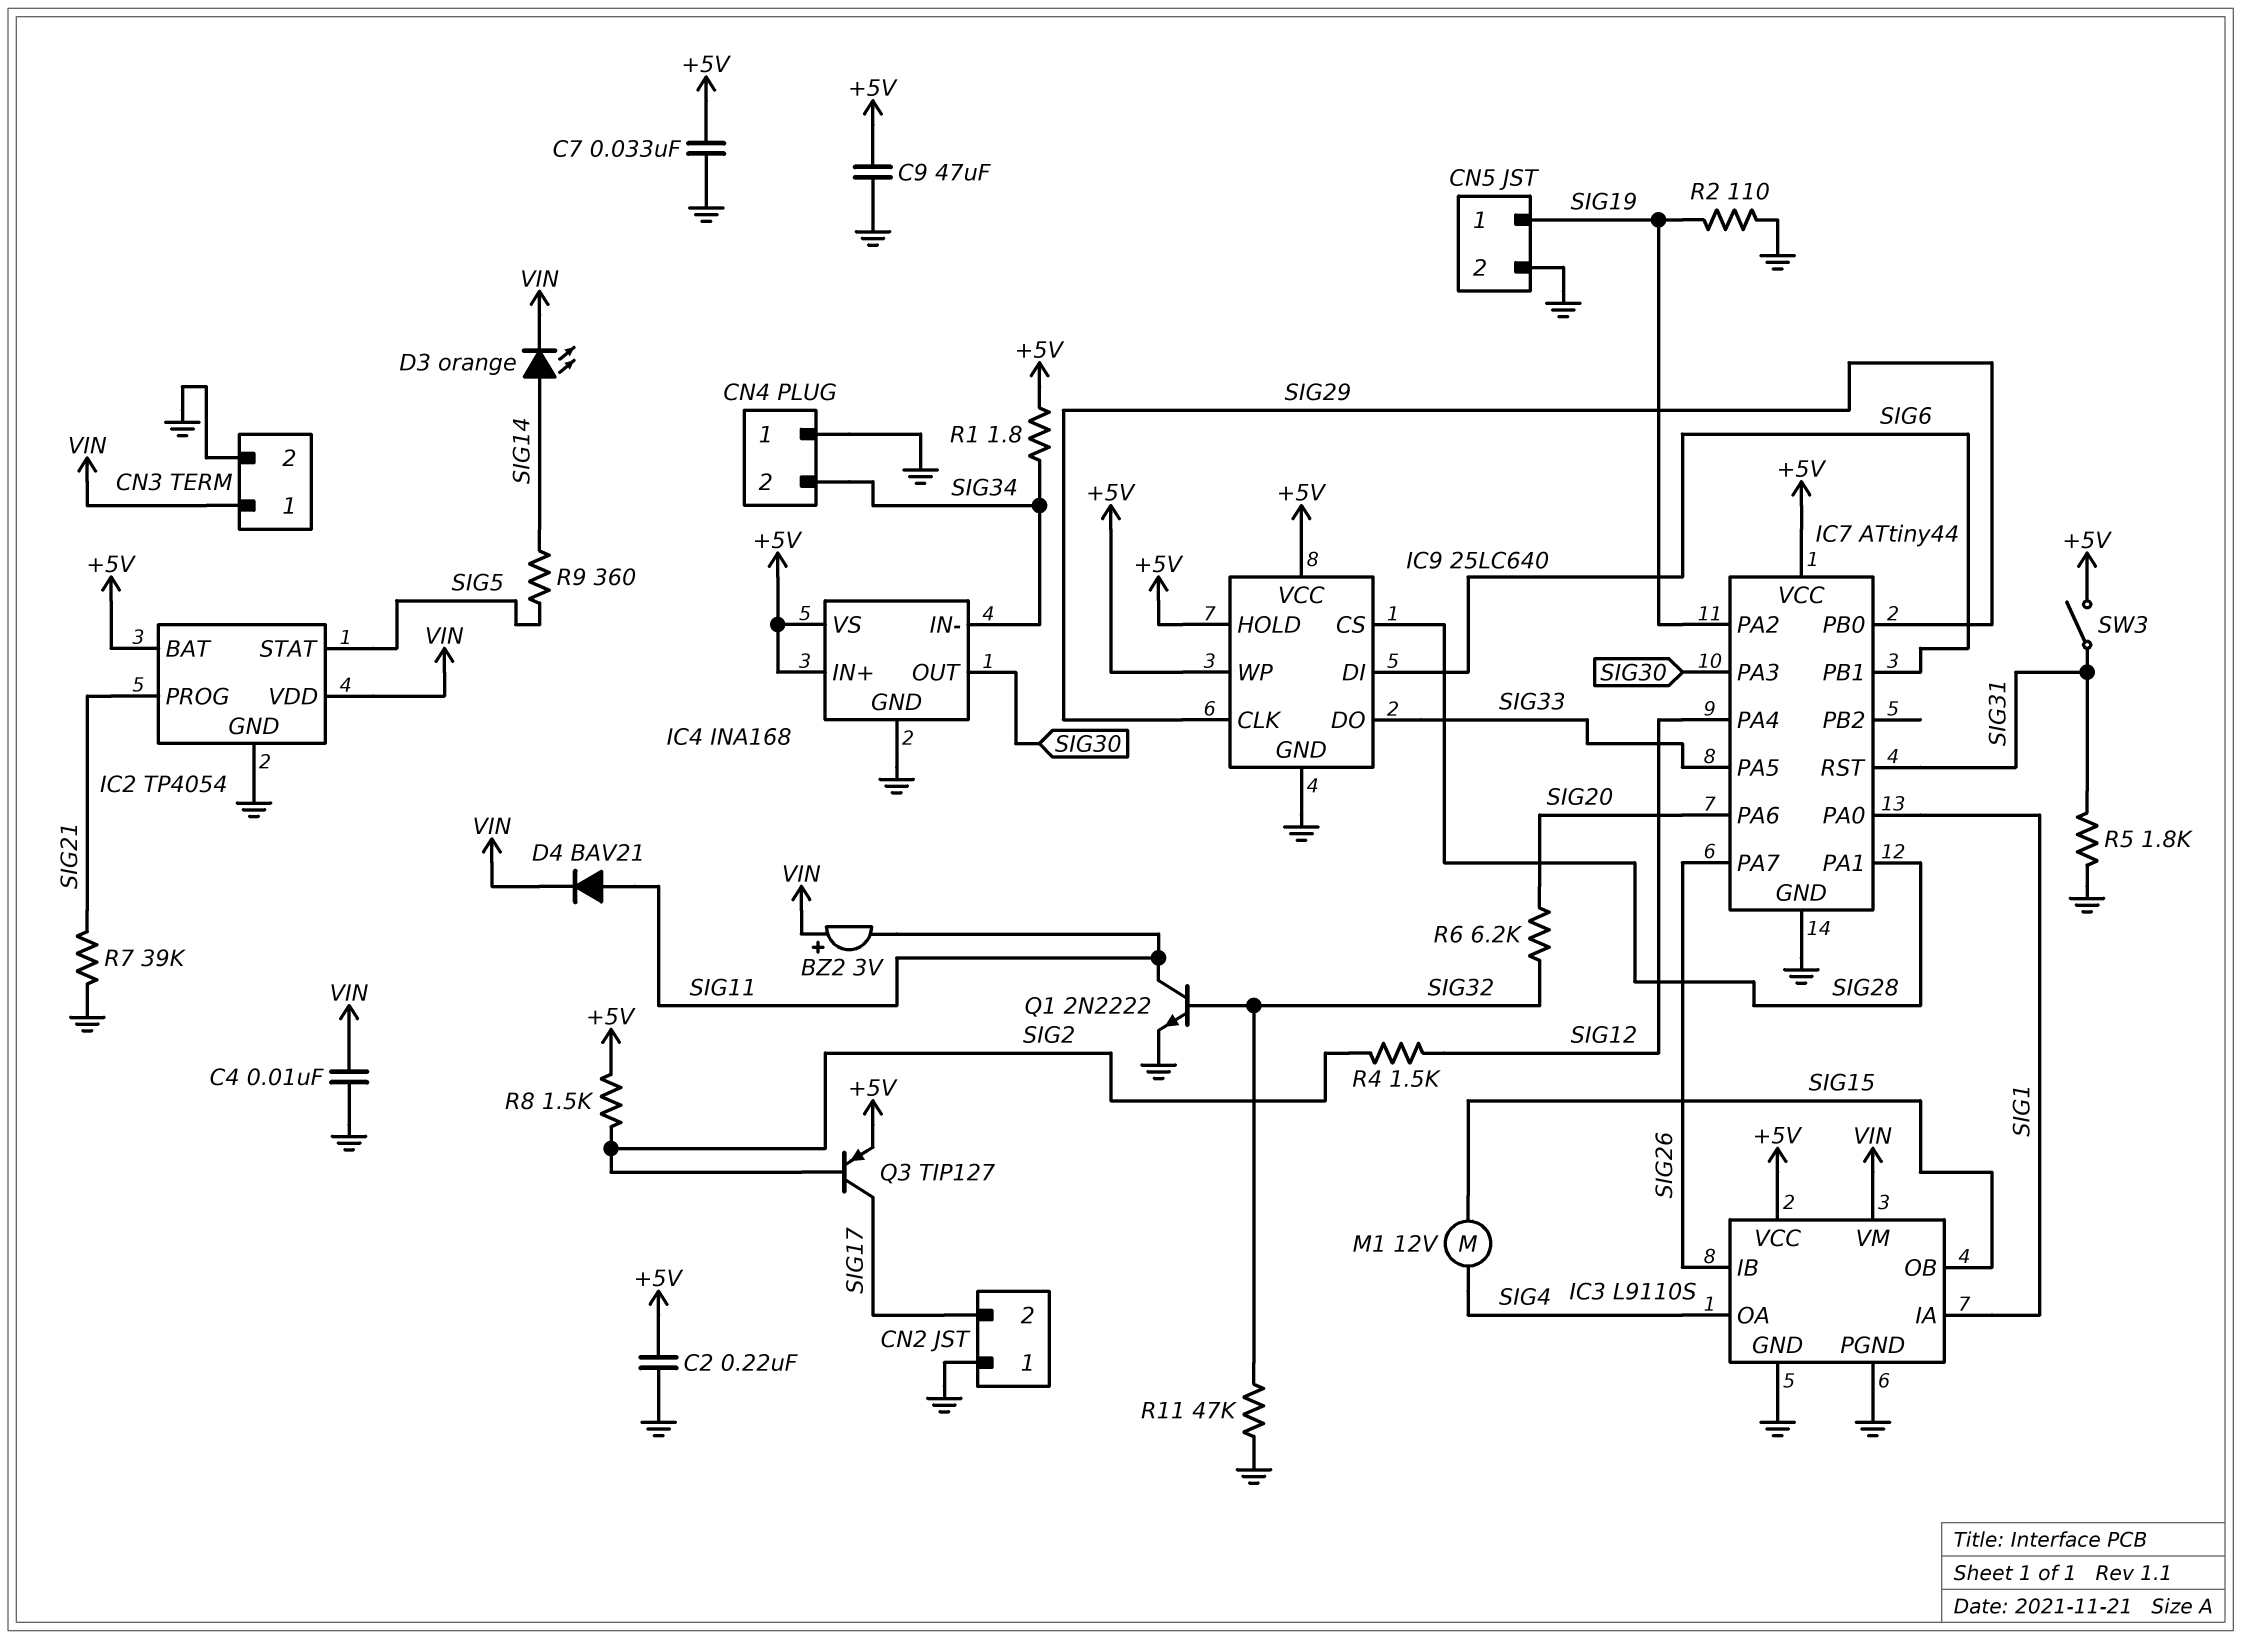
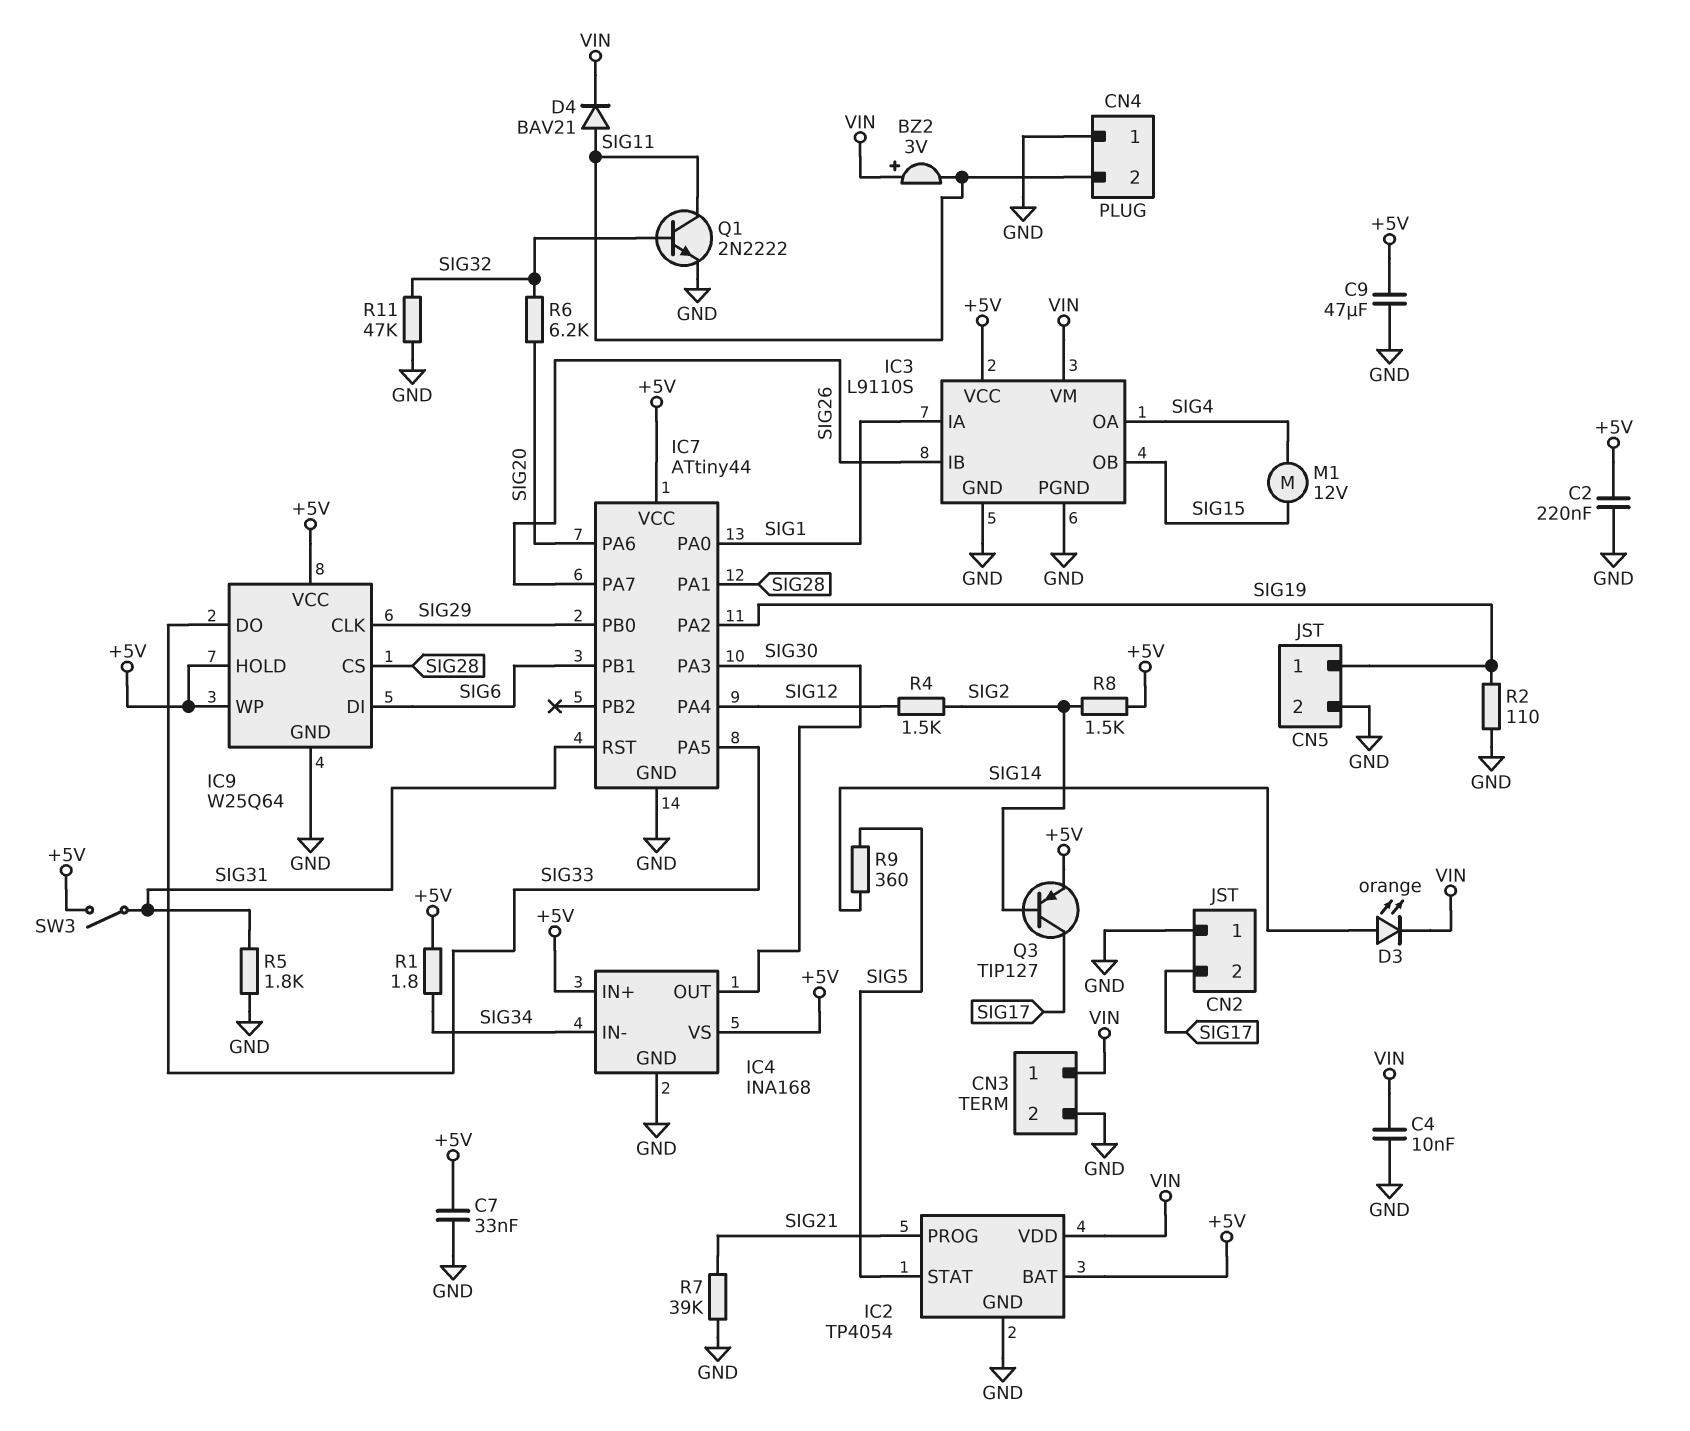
CN4 pin 2: SIG34 -> SIG11
IC9: 25LC640 -> W25Q64

